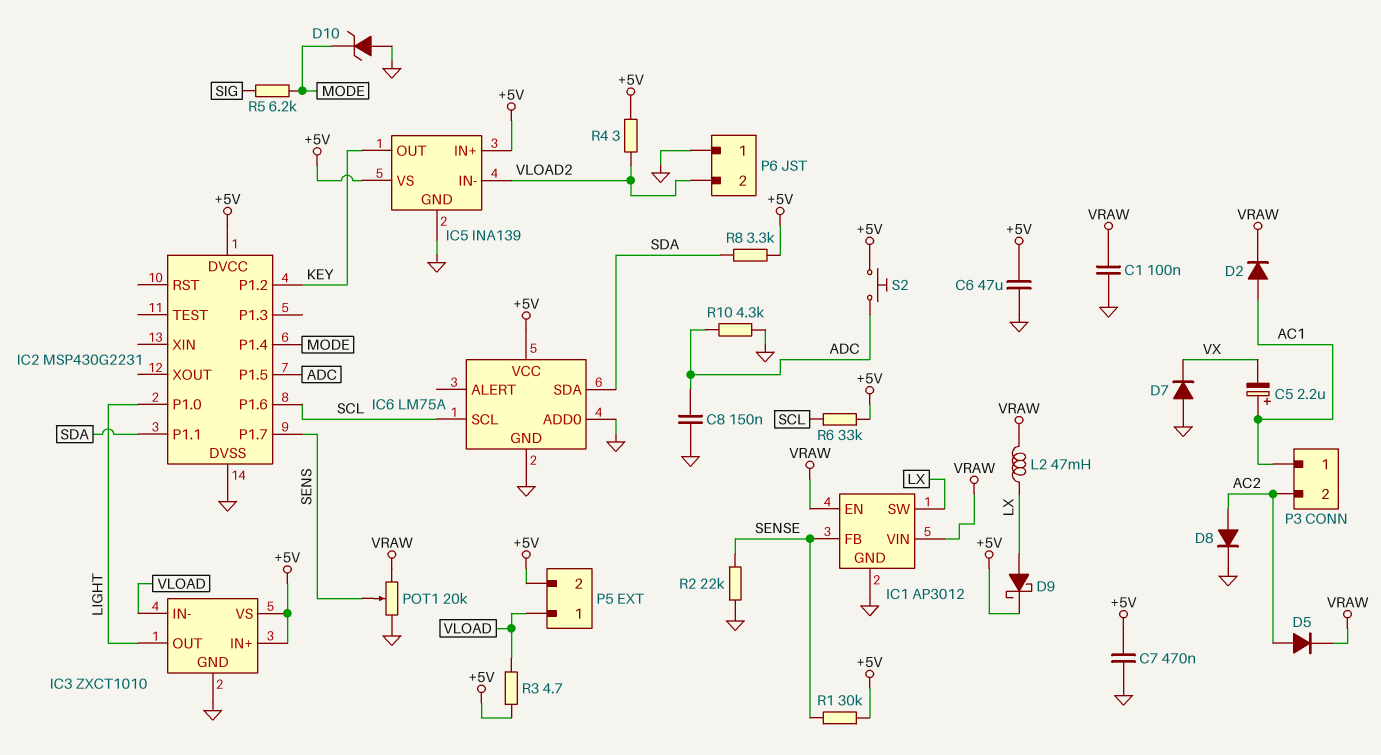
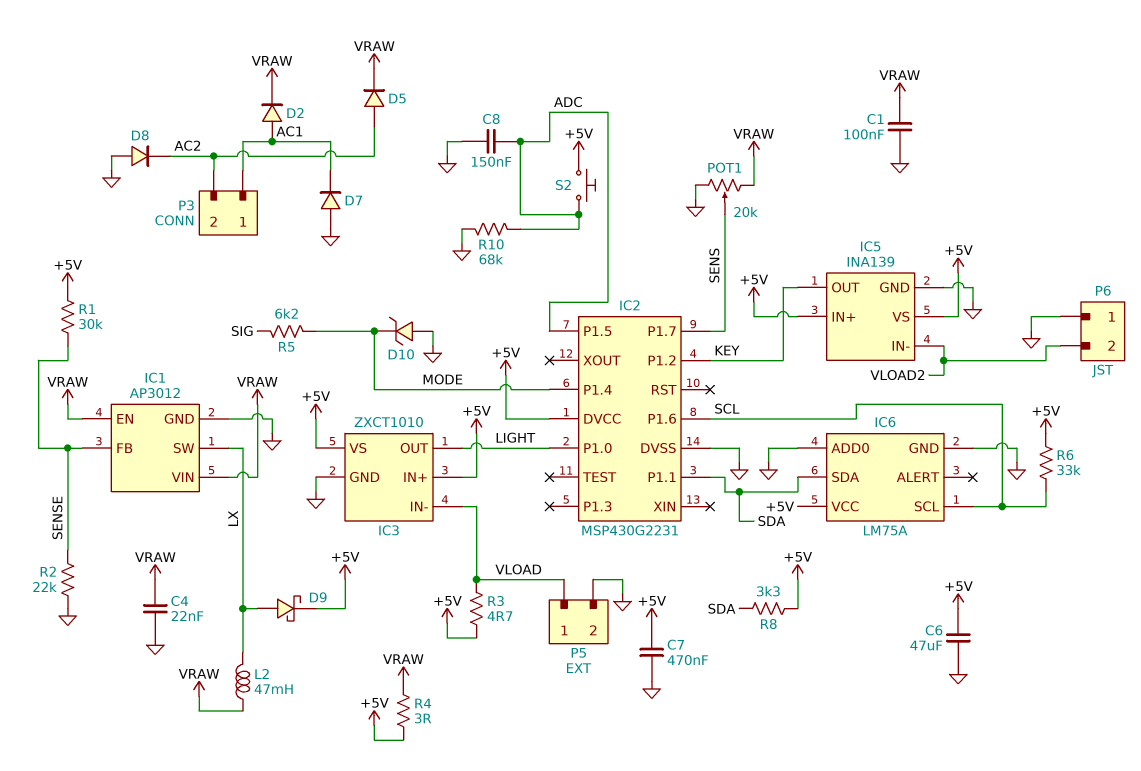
C4: none -> 22nF (GND, VRAW)
C5: 2.2uF (plus AC1, minus VX) -> none
D7: diode (A GND, K VX) -> diode (A GND, K AC1)
D8: diode (A AC2, K GND) -> diode (A GND, K AC2)
P5 pin 2: +5V -> GND
R4: 3 (+5V, VLOAD2) -> 3 (+5V, VRAW)
R10: 4.3k (ADC, GND) -> 68k (ADC, GND)

